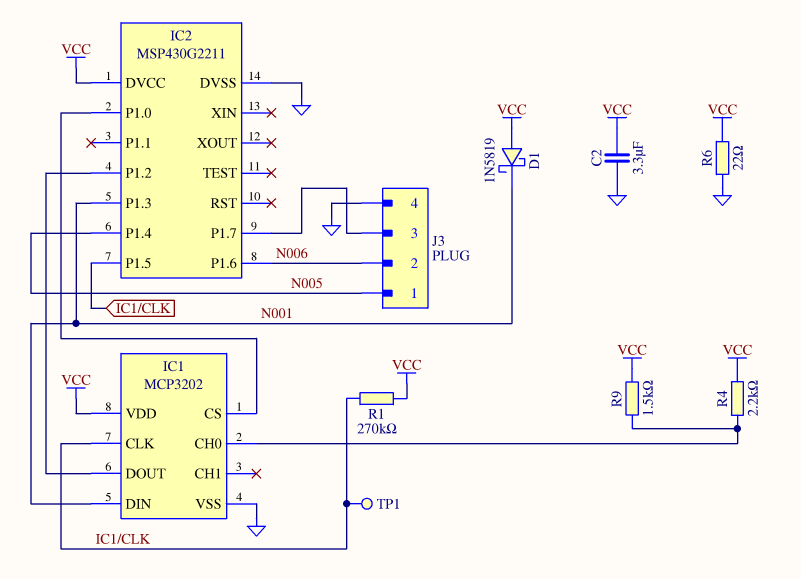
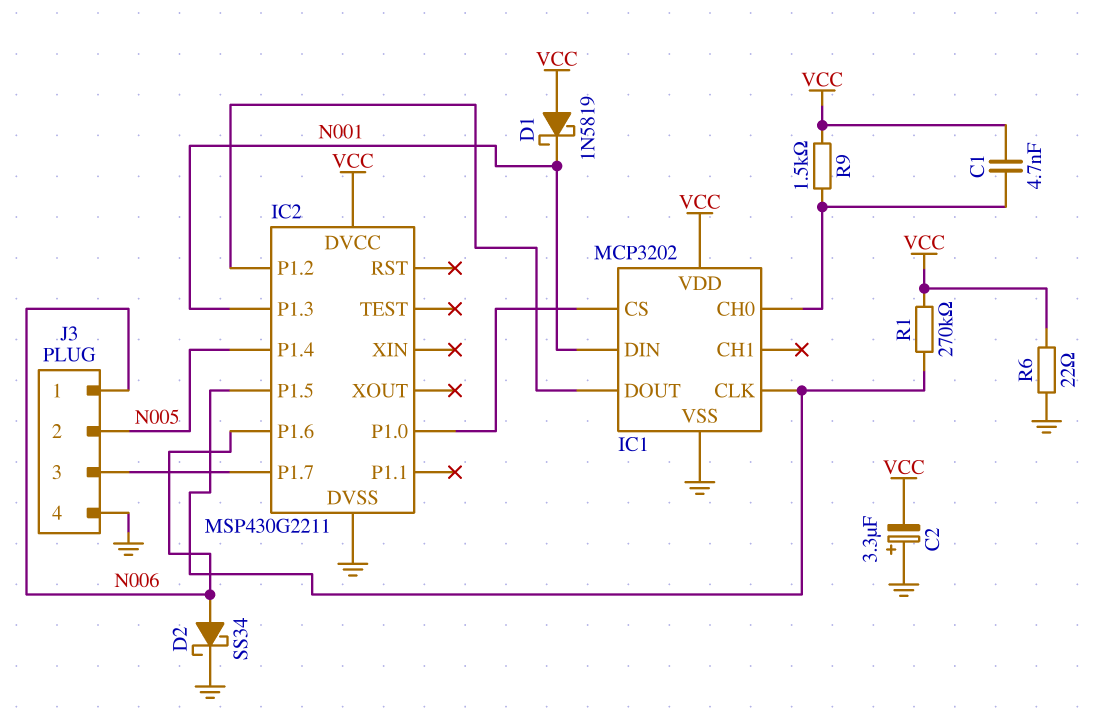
C1: none -> 4.7nF (IC1/CH0, VCC)
C2: 3.3uF (GND, VCC) -> 3.3uF (plus GND, minus VCC)
D2: none -> schottky SS34 (A N006, K GND)
J3 pin 1: N005 -> N006
J3 pin 2: N006 -> N005
R4: 2.2k (IC1/CH0, VCC) -> none
TP1: test point (IC1/CLK) -> none

